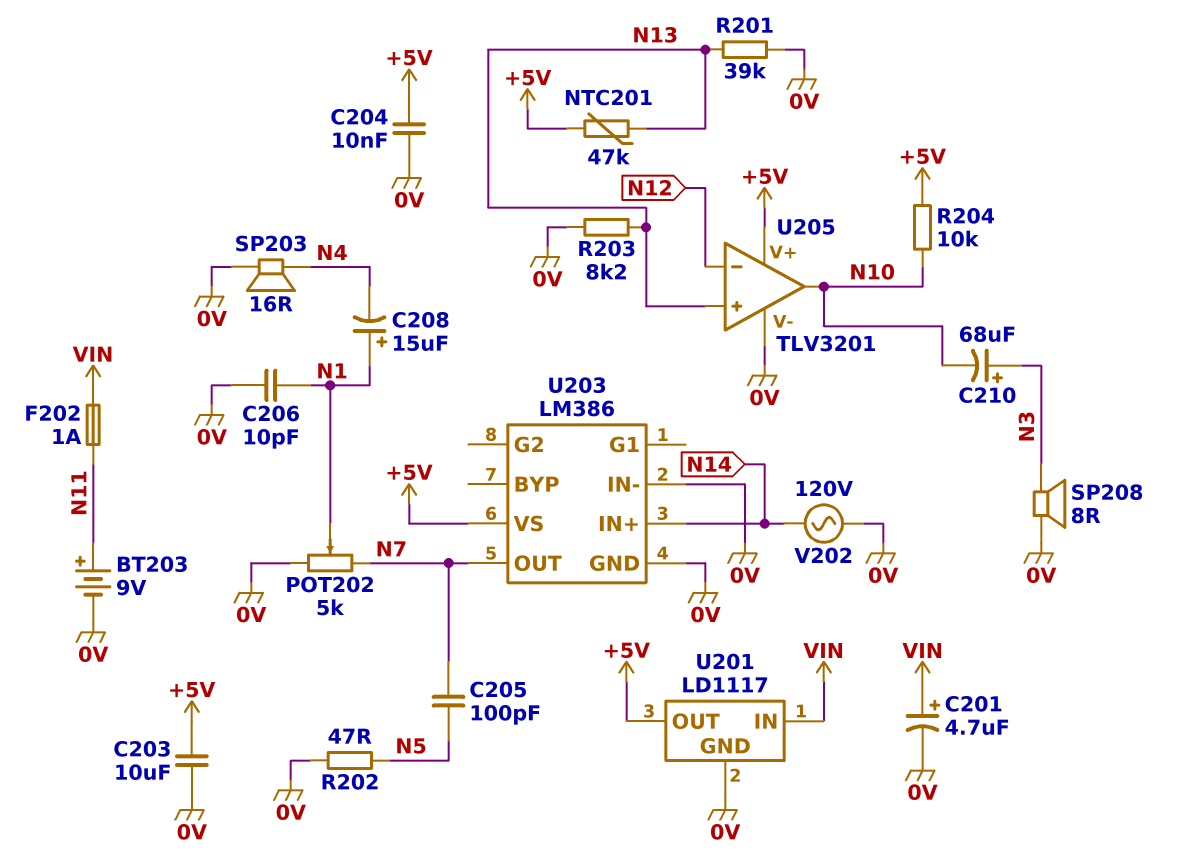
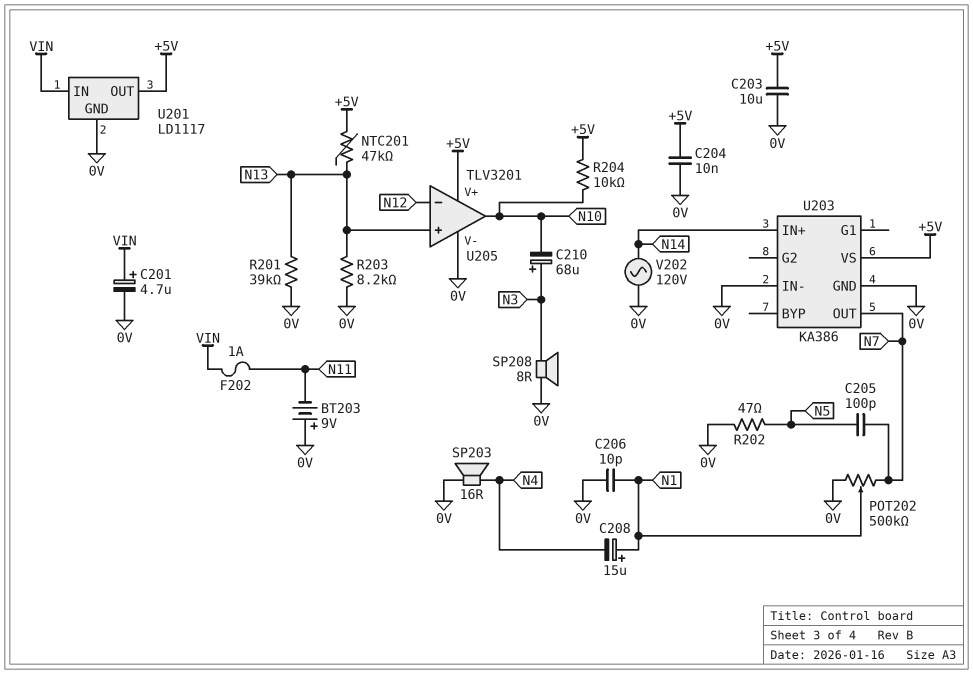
BT203: 9V (plus N11, minus 0V) -> 9V (plus 0V, minus N11)
POT202: 5k (0V, N7, wiper N1) -> 500k (0V, N7, wiper N1)
U203: LM386 -> KA386

